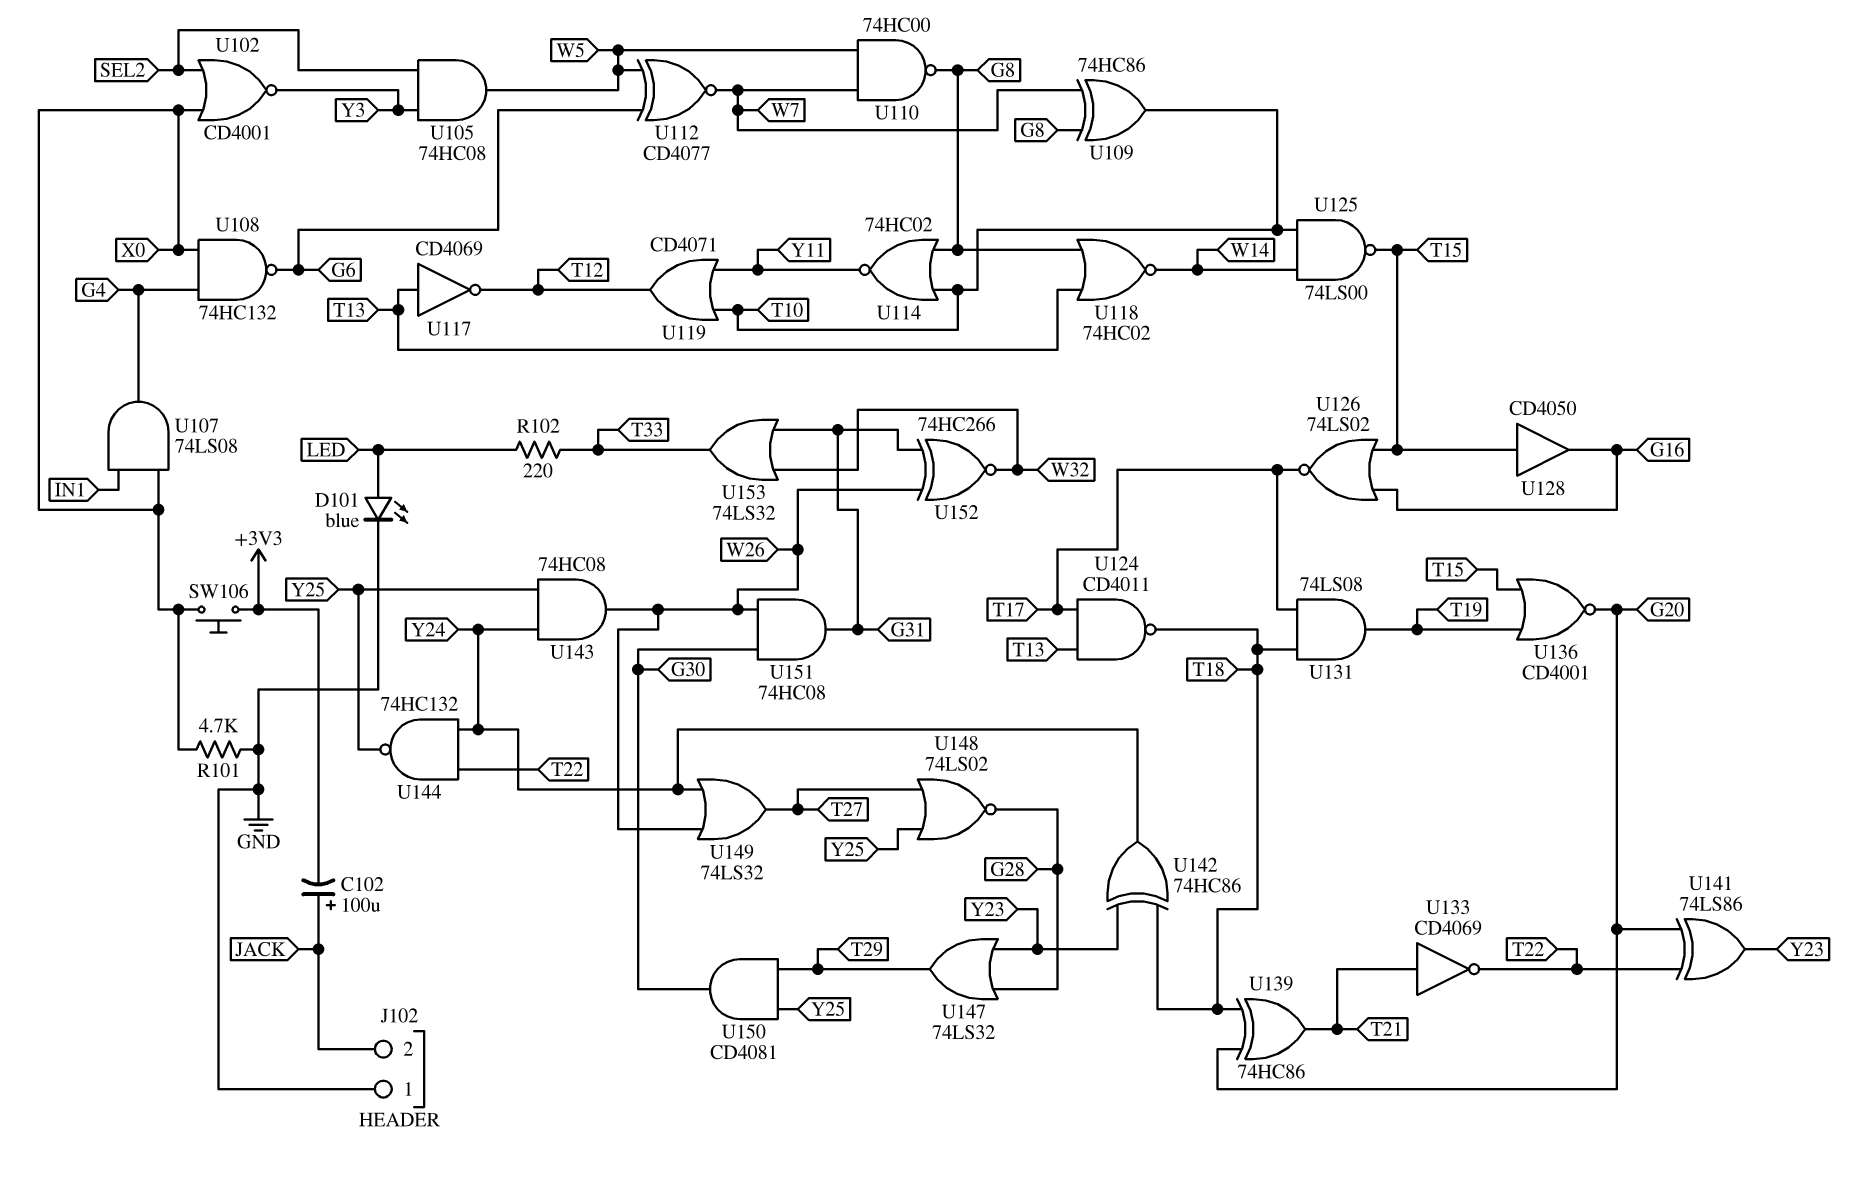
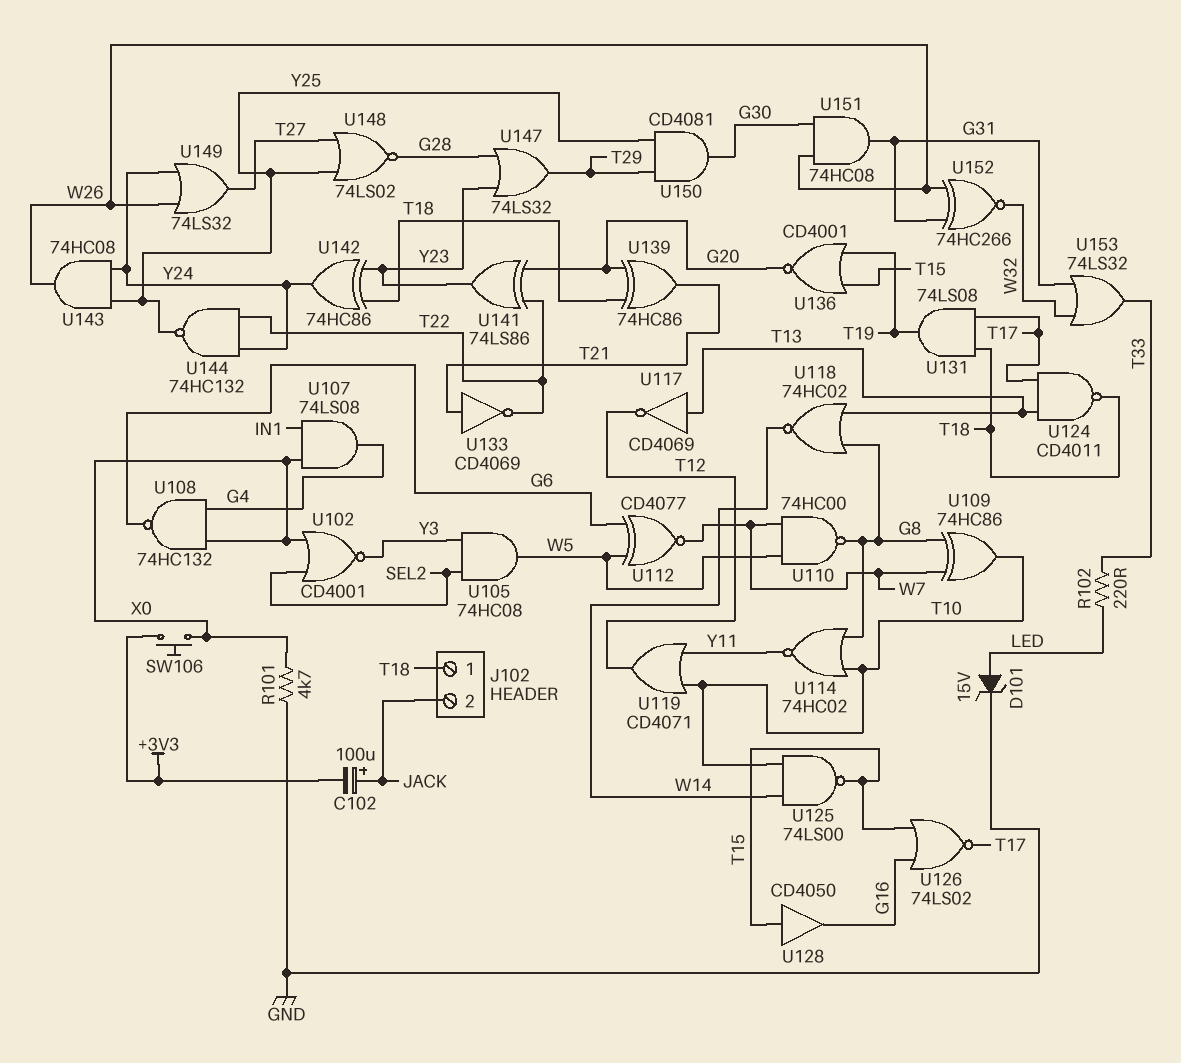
D101: LED blue (A LED, K GND) -> zener 15V (A LED, K GND)
J102 pin 1: GND -> T18

